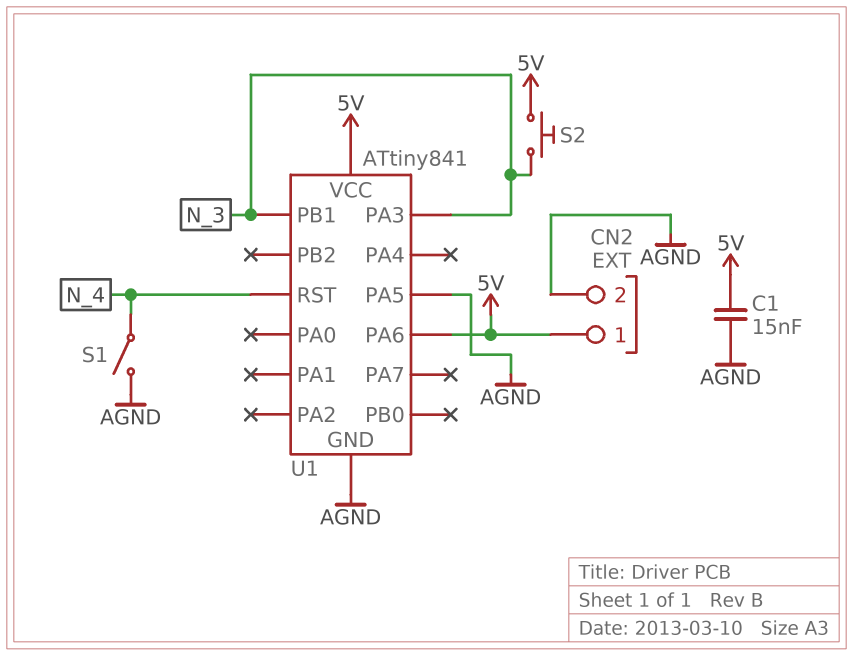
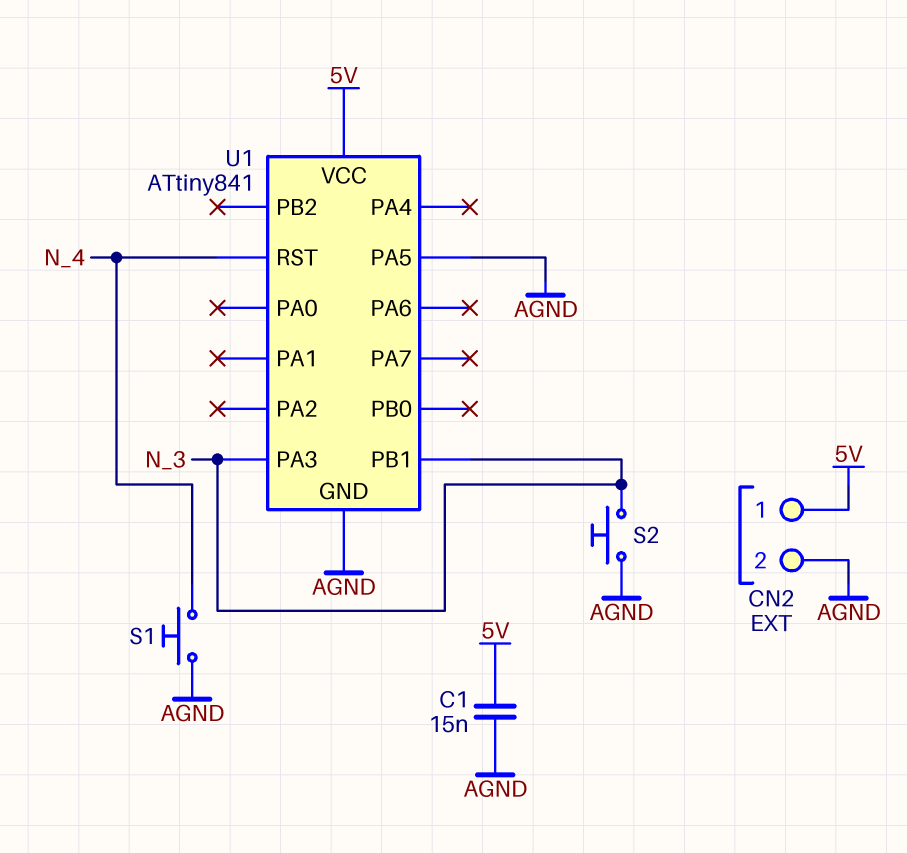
S1: switch (AGND, N_4) -> button (AGND, N_4)
S2: button (5V, N_3) -> button (AGND, N_3)
U1 pin PA6: 5V -> none

